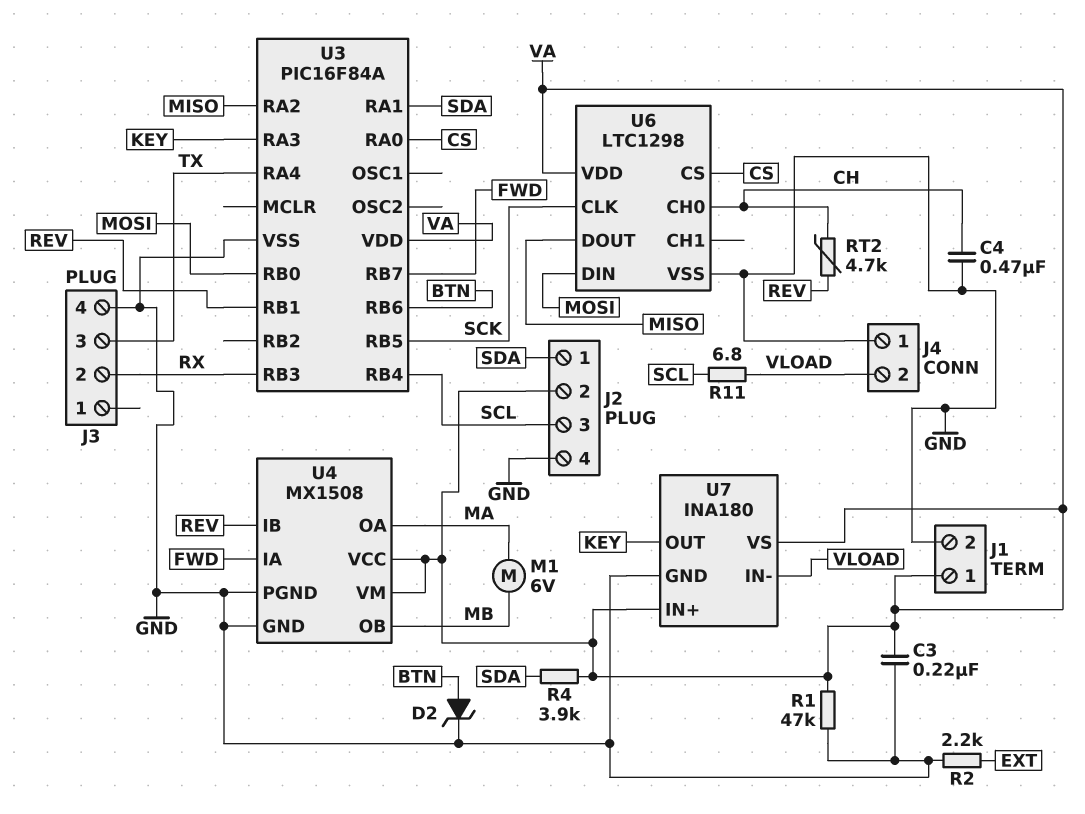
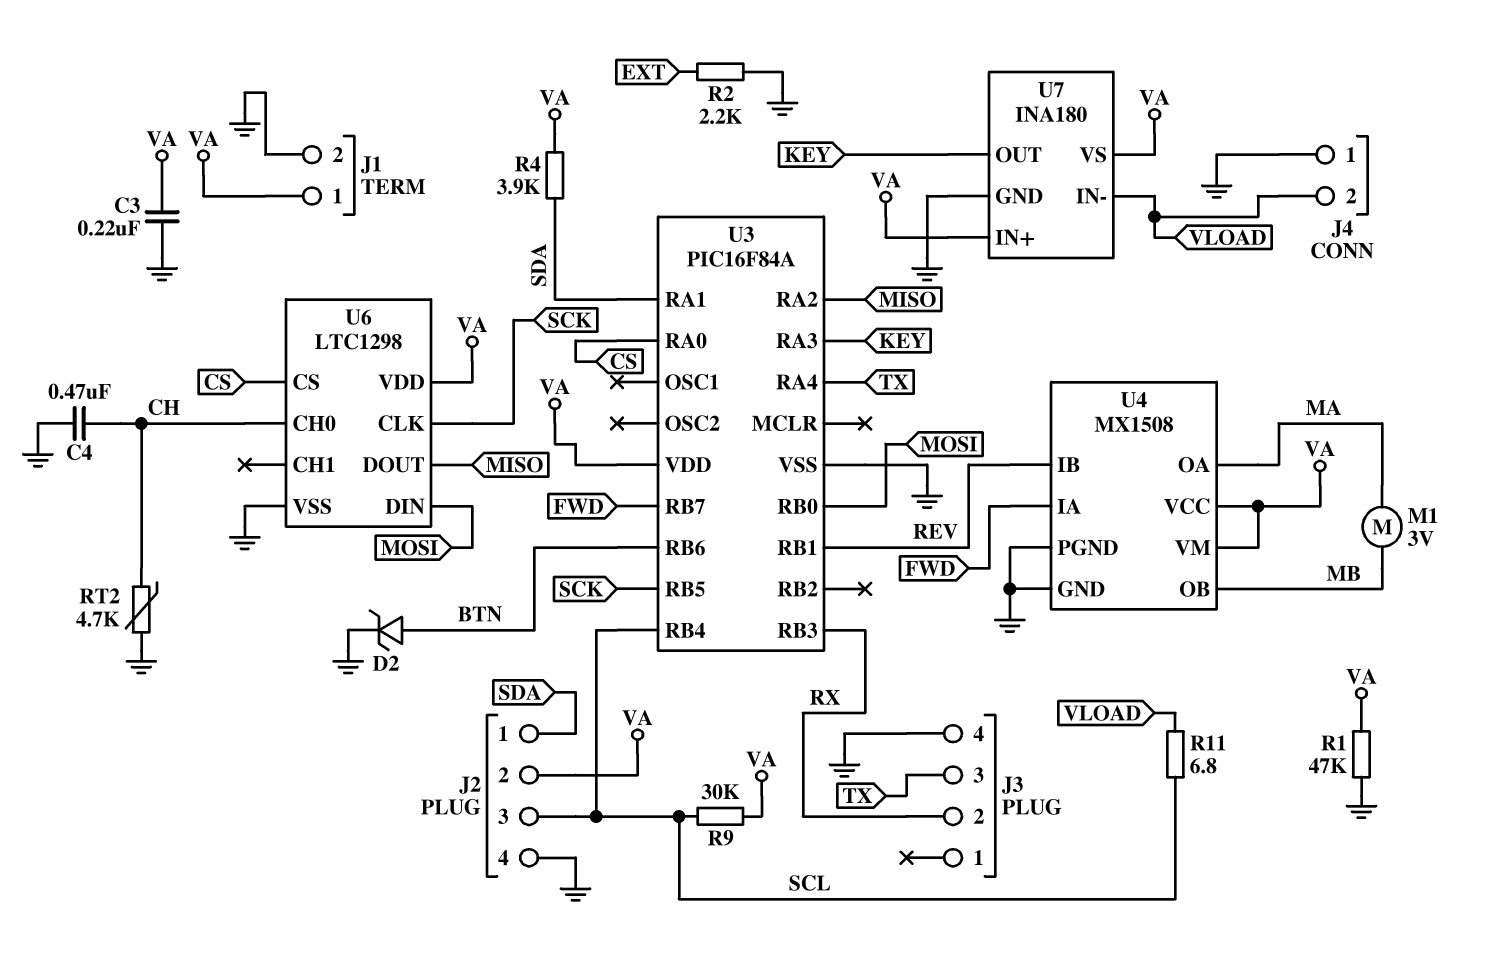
M1: motor 6V (MA, MB) -> motor 3V (MA, MB)
R9: none -> 30k (SCL, VA)
RT2: 4.7k (CH, REV) -> 4.7k (CH, GND)

